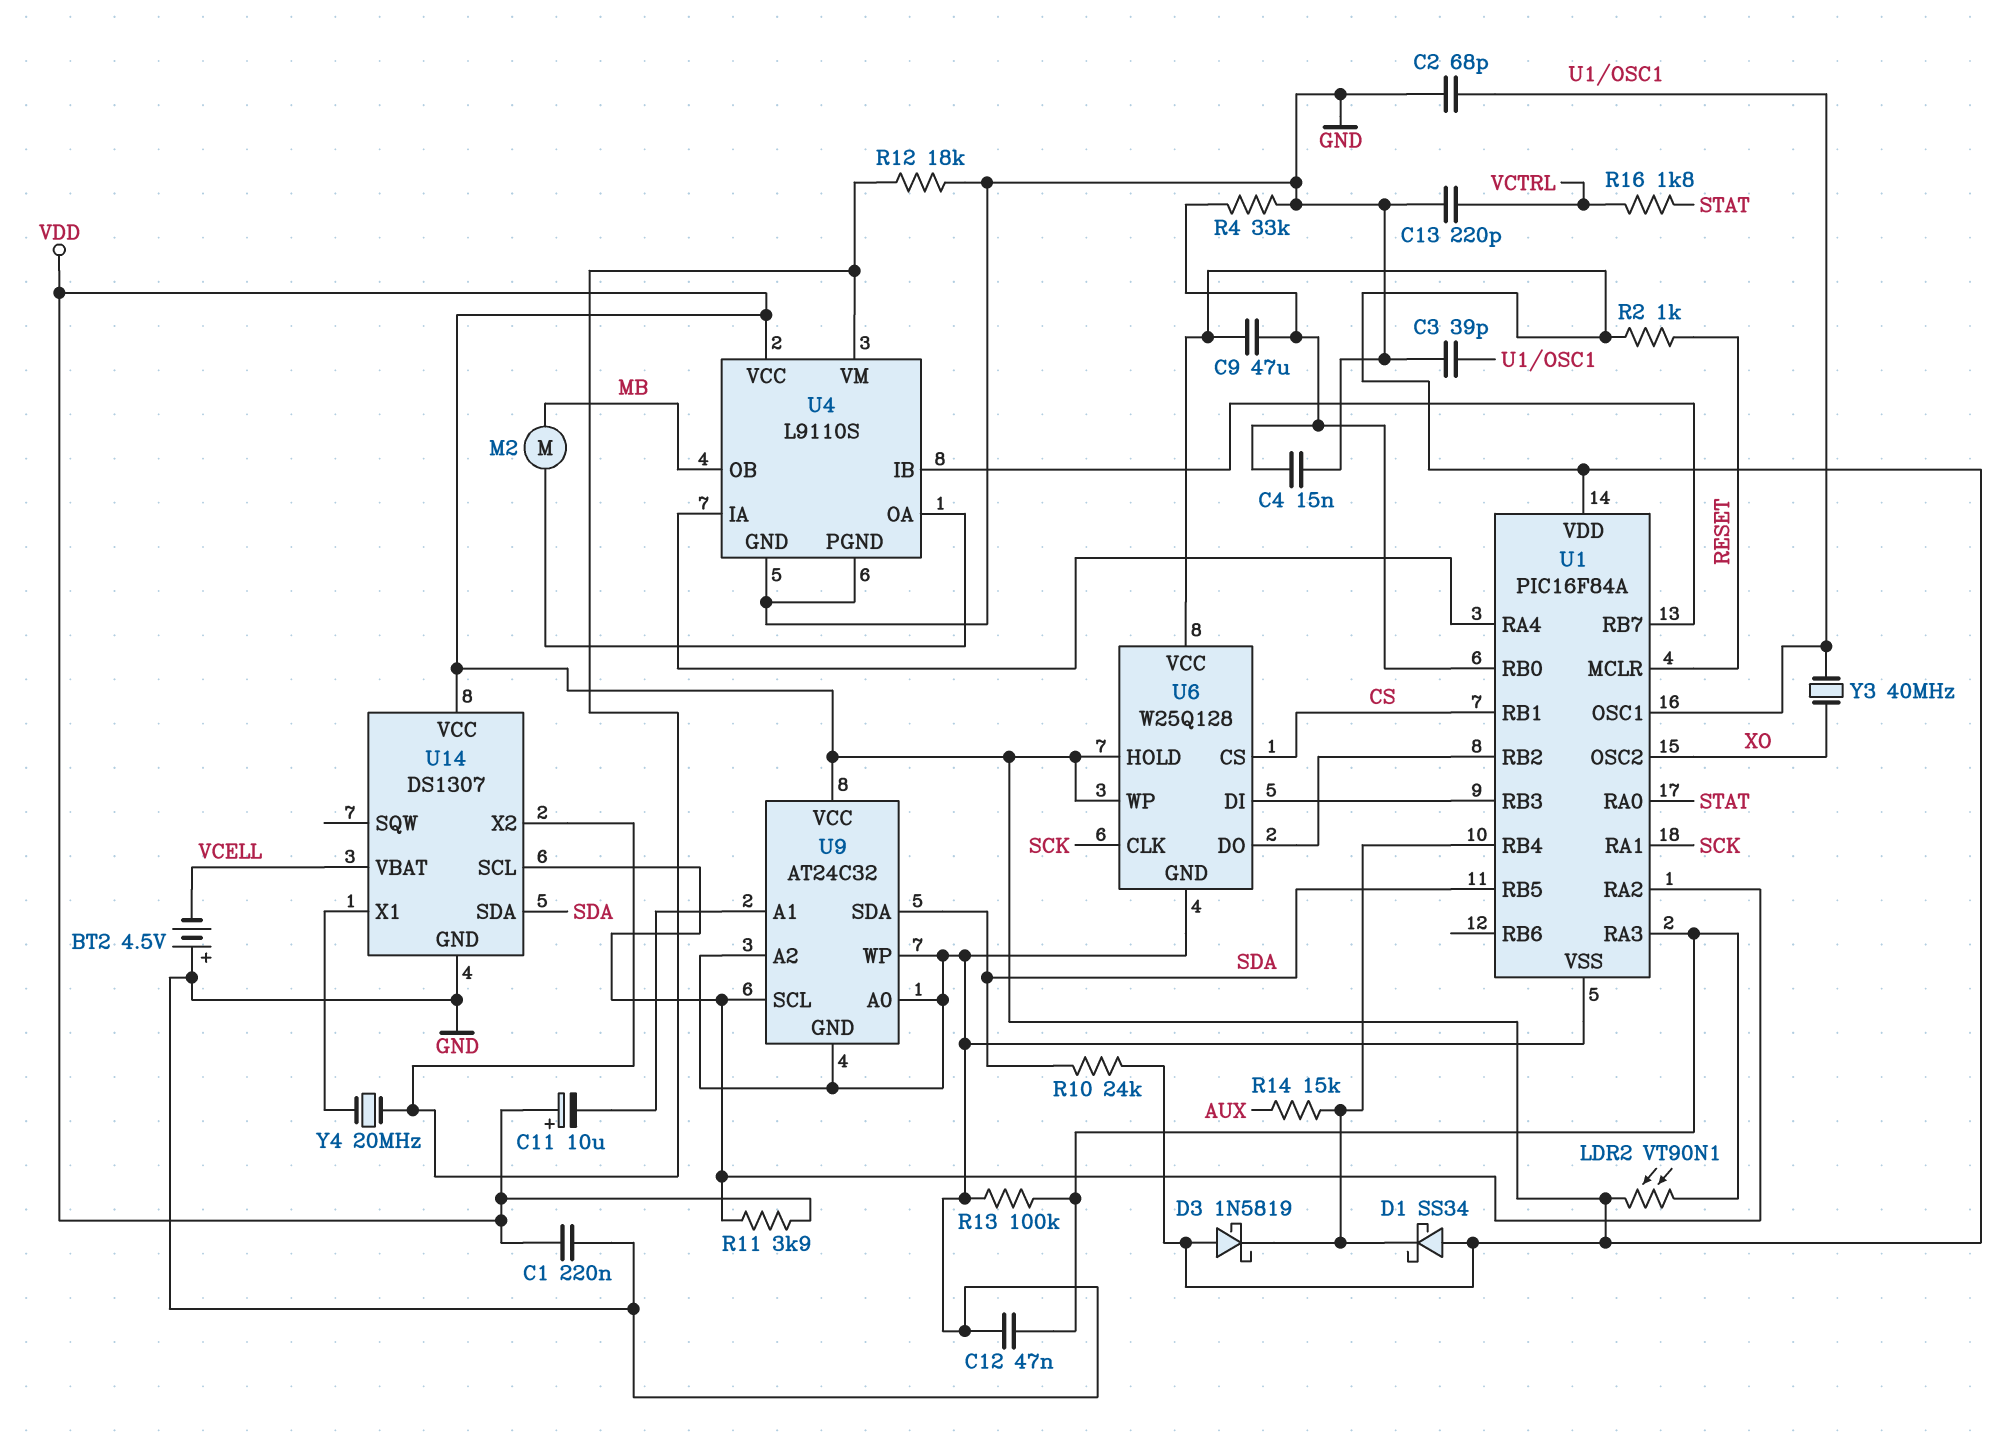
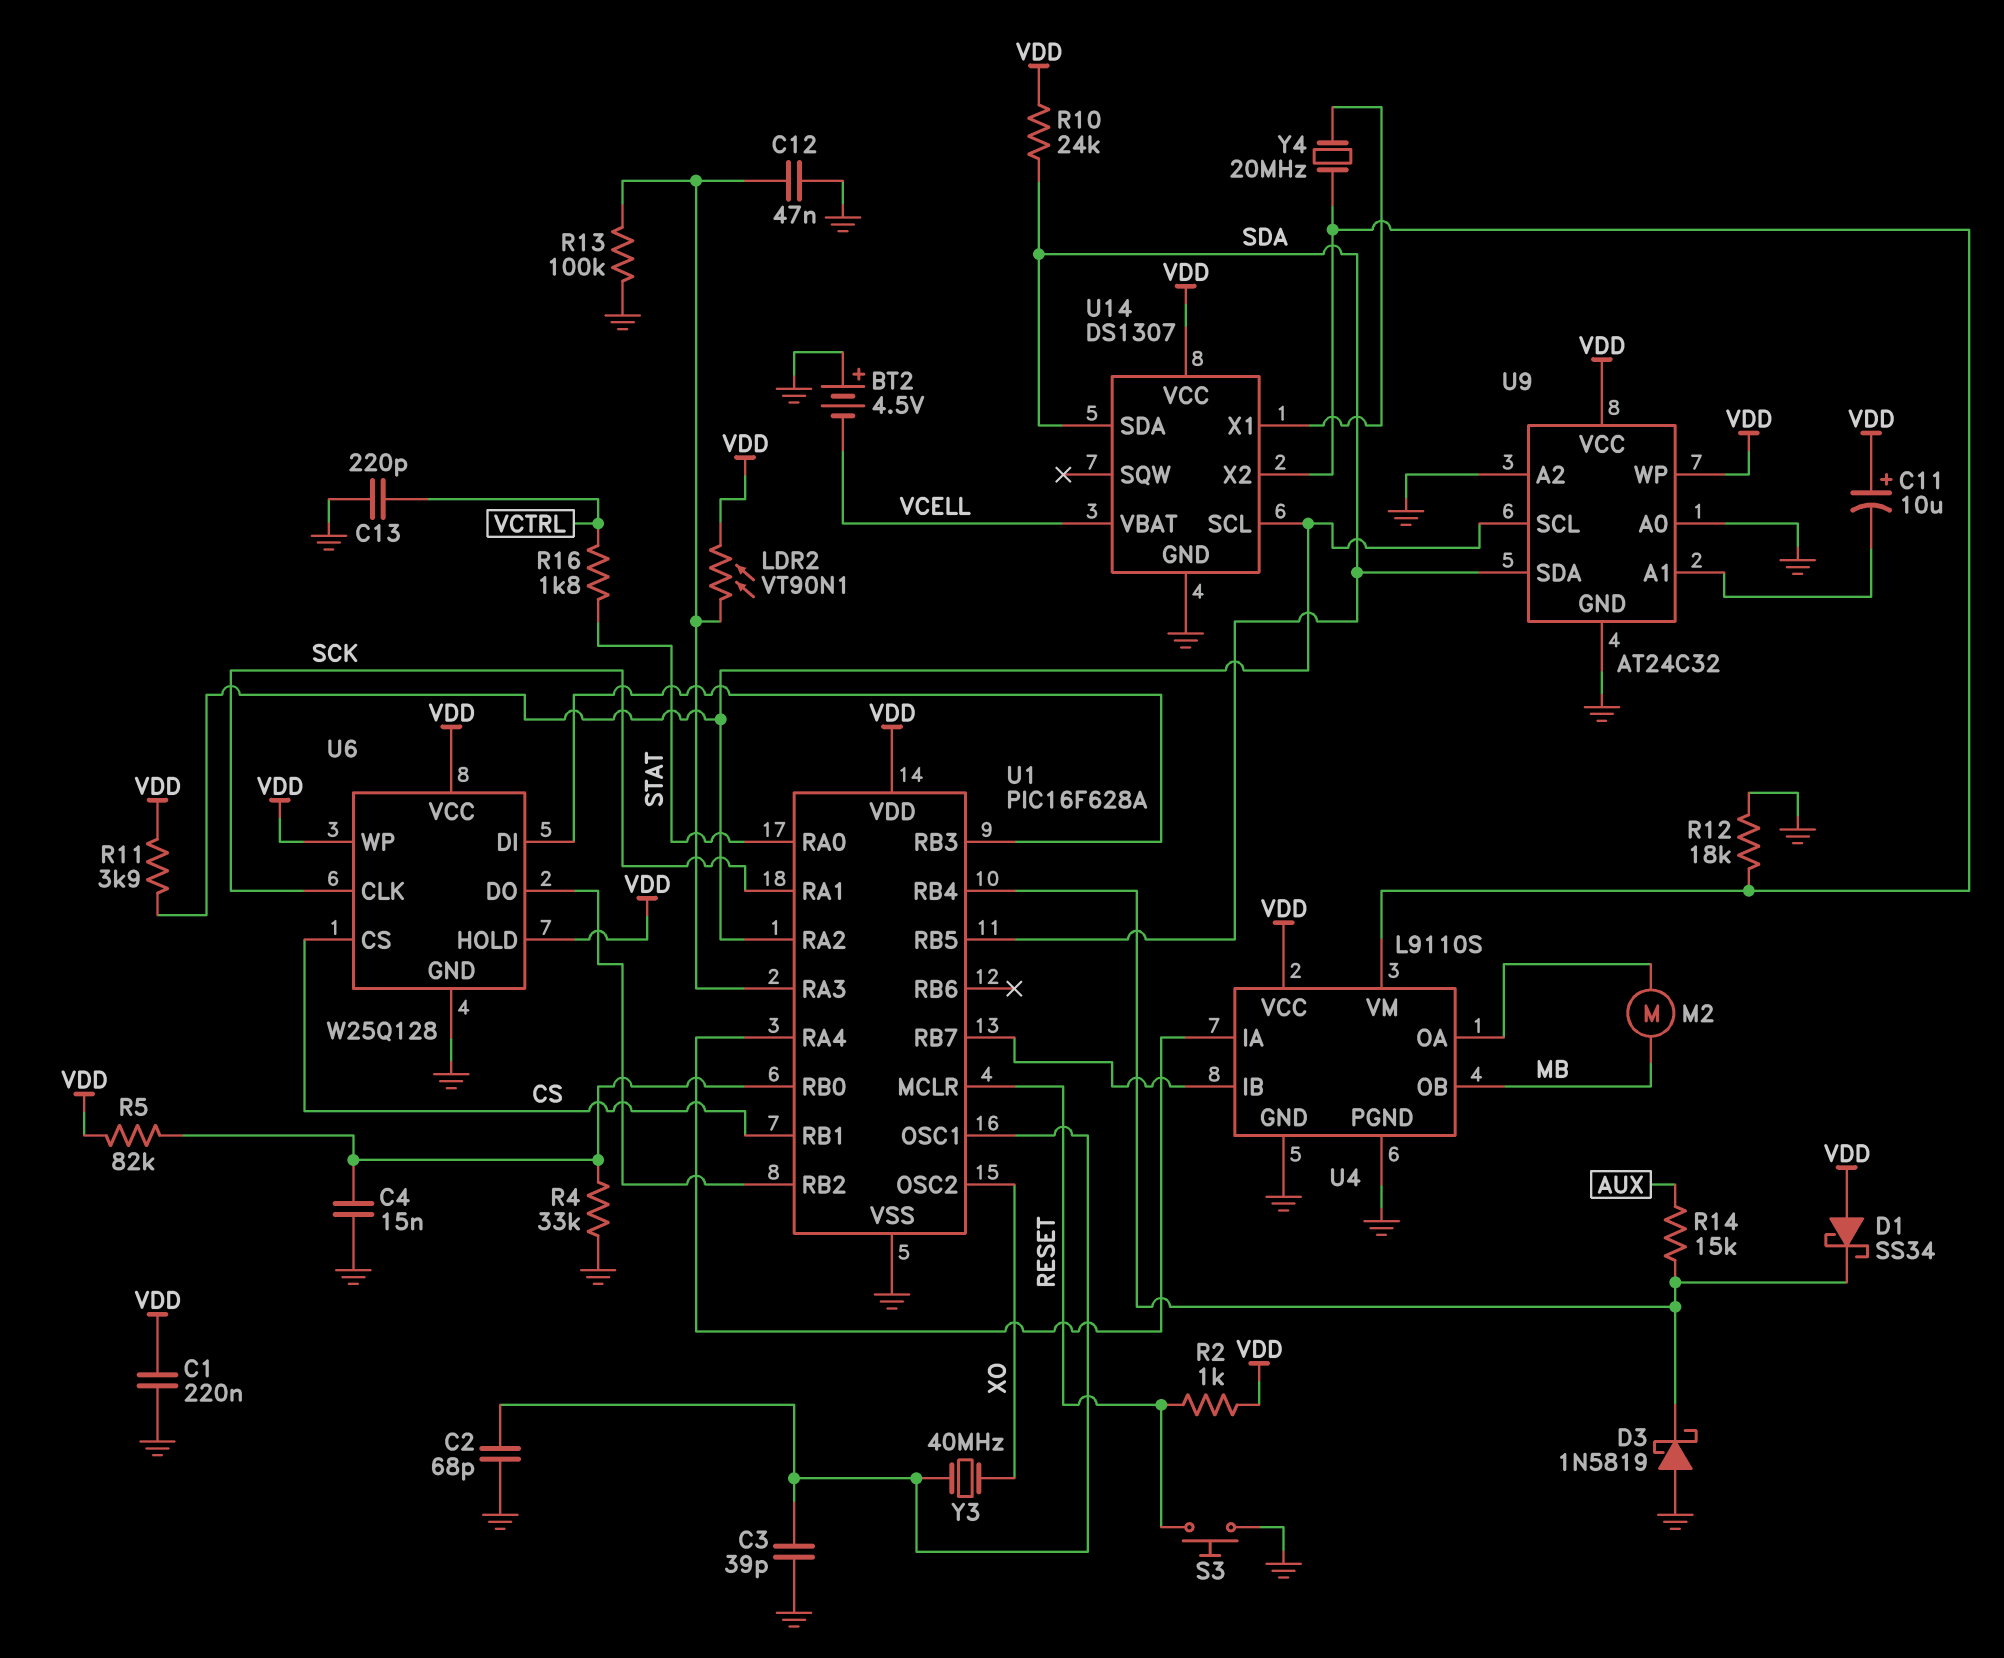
C9: 47uF (U1/RB0, VDD) -> none
D3: schottky 1N5819 (A VDD, K U1/RB4) -> schottky 1N5819 (A GND, K U1/RB4)
R5: none -> 82k (U1/RB0, VDD)
S3: none -> button (GND, RESET)
U1: PIC16F84A -> PIC16F628A
U9 pin WP: GND -> VDD

